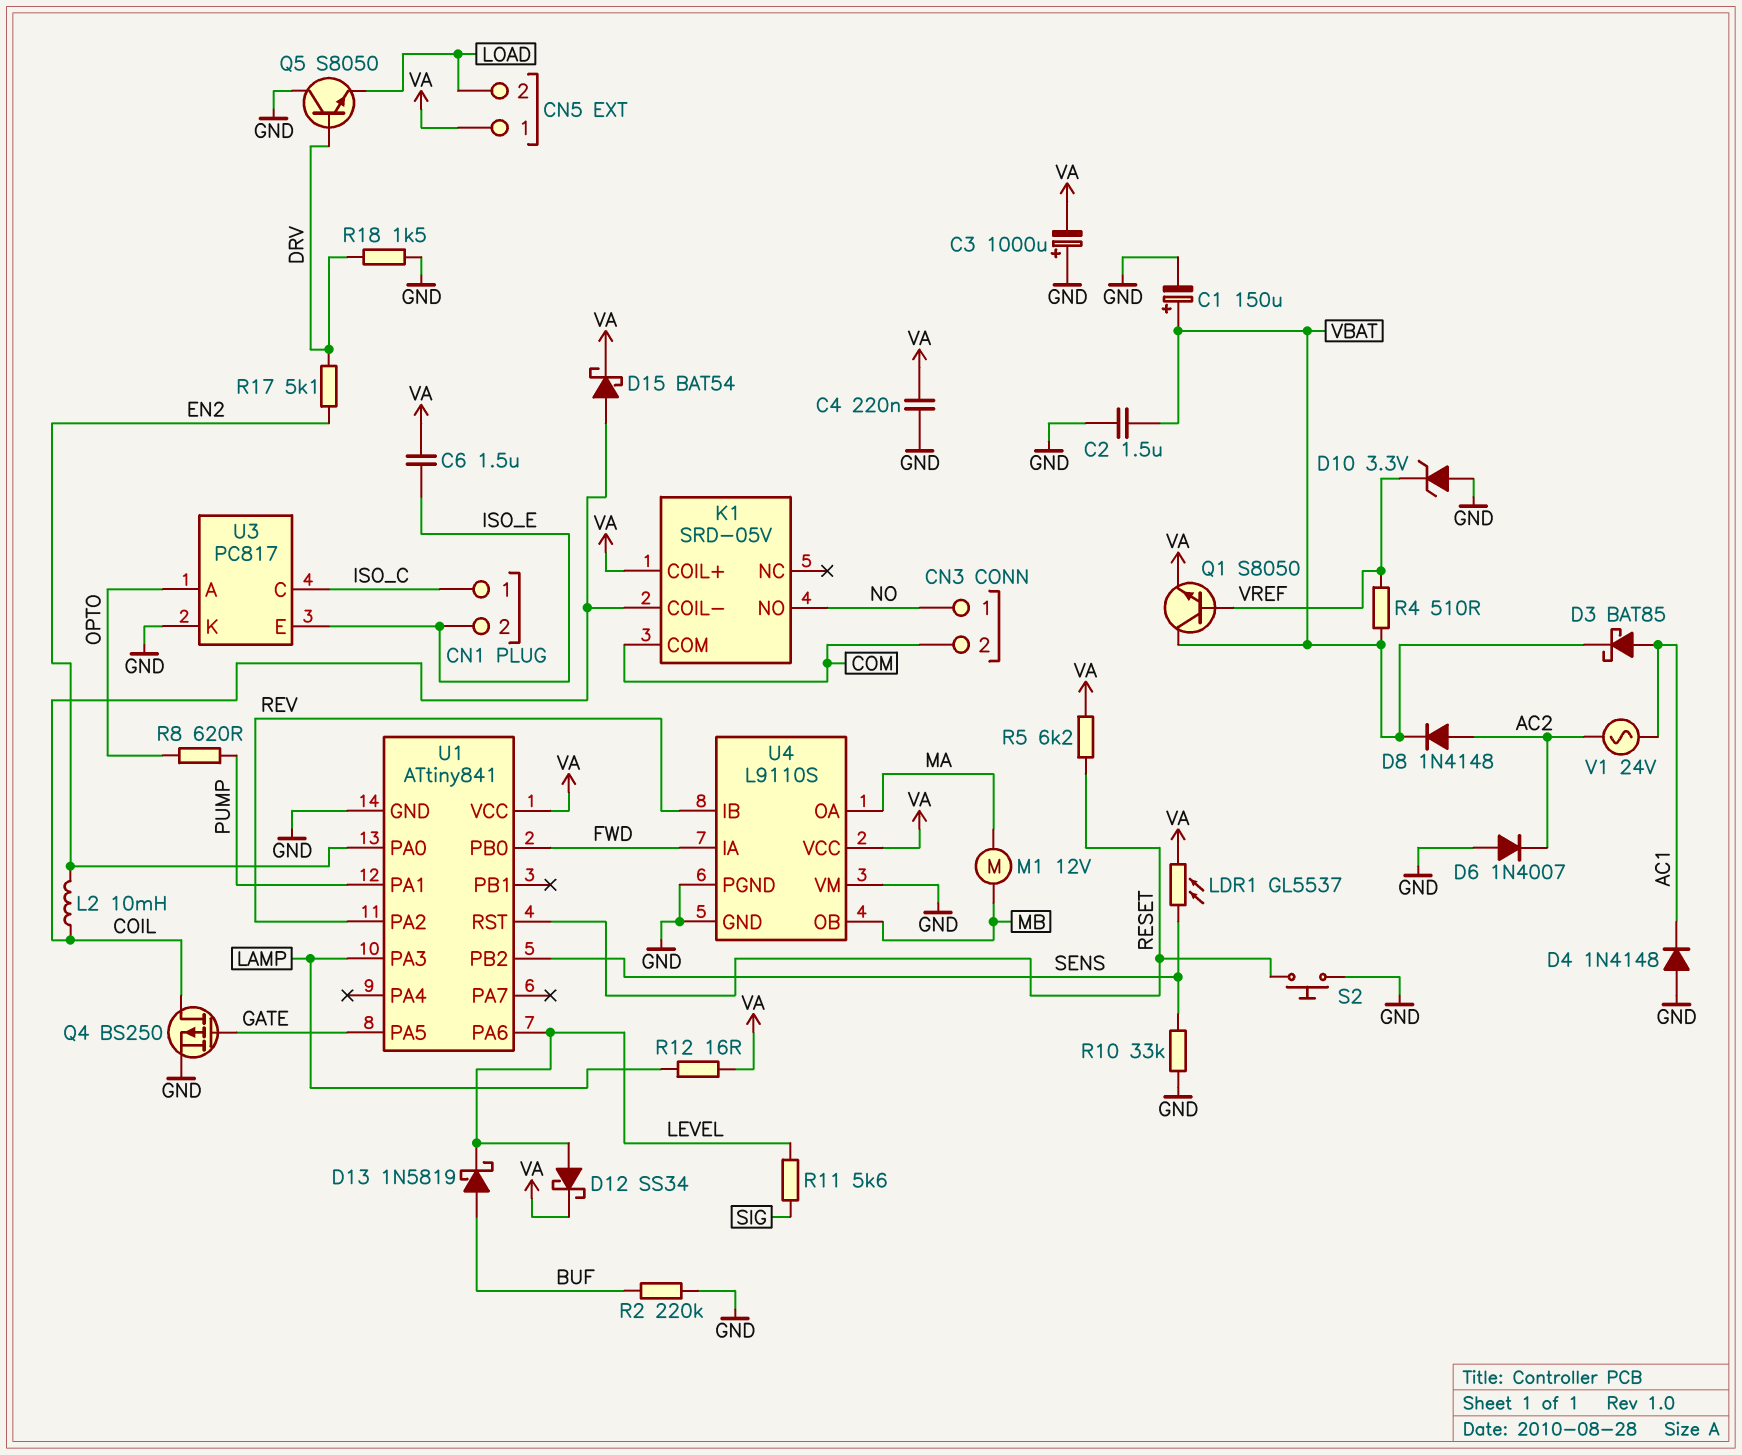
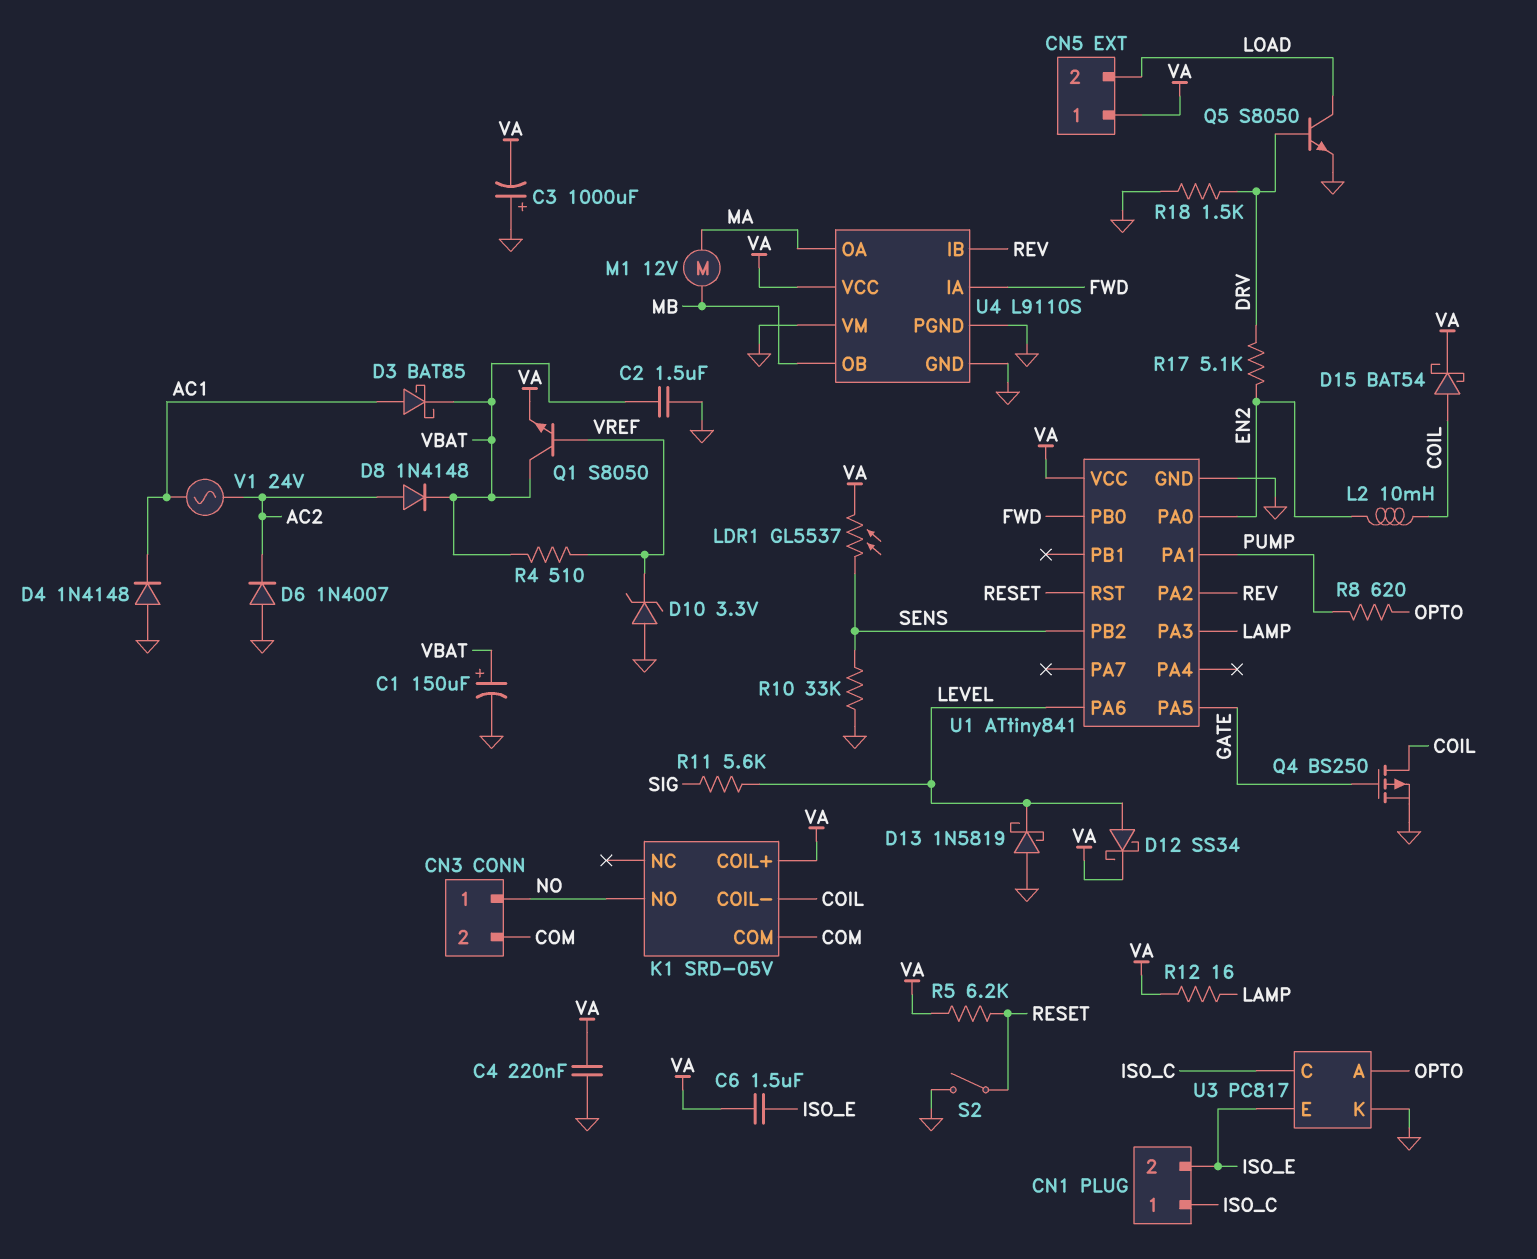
D13: schottky 1N5819 (A BUF, K LEVEL) -> schottky 1N5819 (A GND, K LEVEL)
Q5: NPN S8050 (B DRV, C GND, E LOAD) -> NPN S8050 (B DRV, C LOAD, E GND)
R2: 220k (BUF, GND) -> none
S2: button (GND, RESET) -> switch (GND, RESET)

